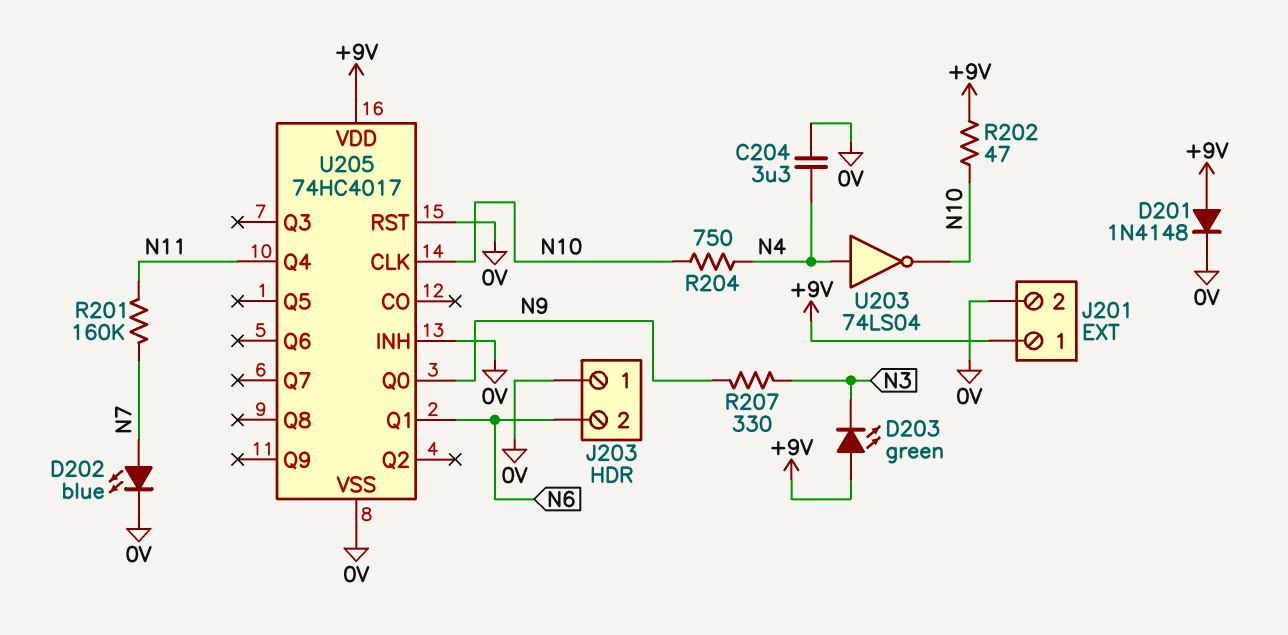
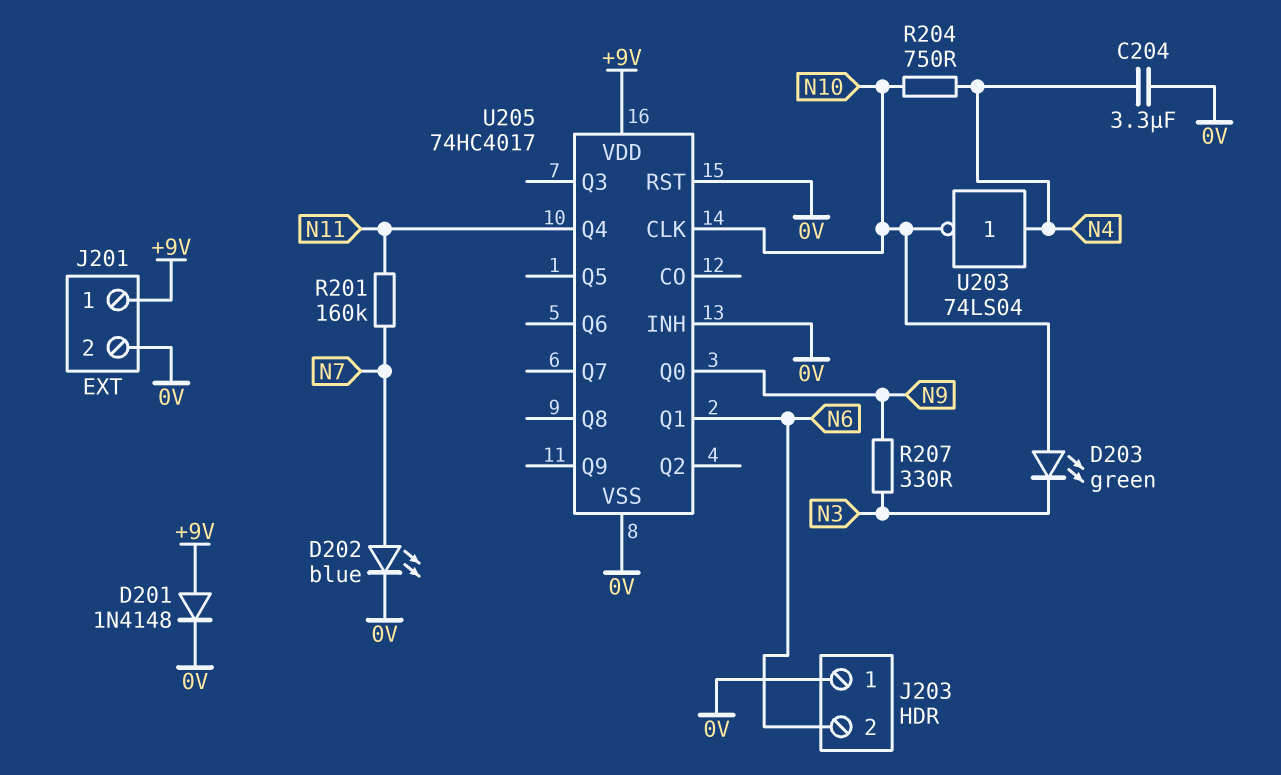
D203: LED green (A +9V, K N3) -> LED green (A N10, K N3)
R202: 47 (+9V, N10) -> none

